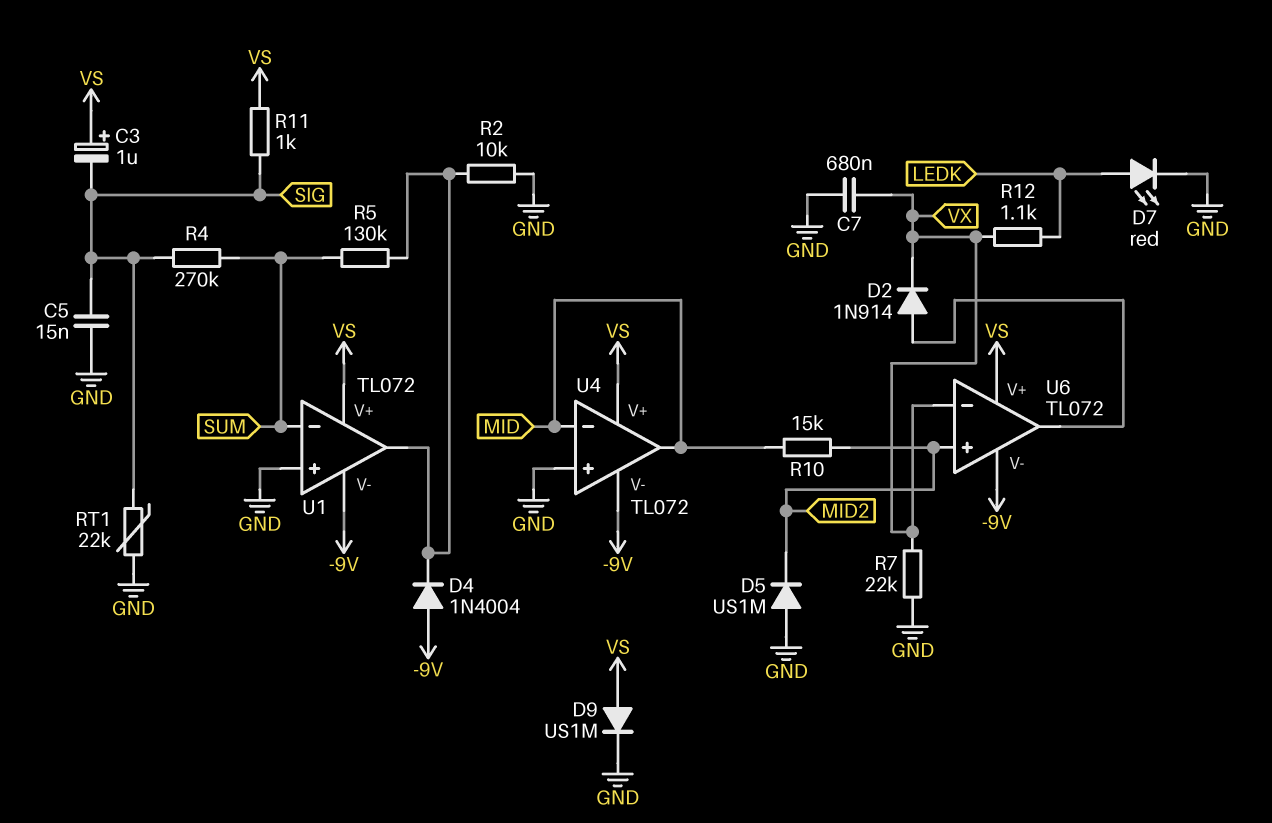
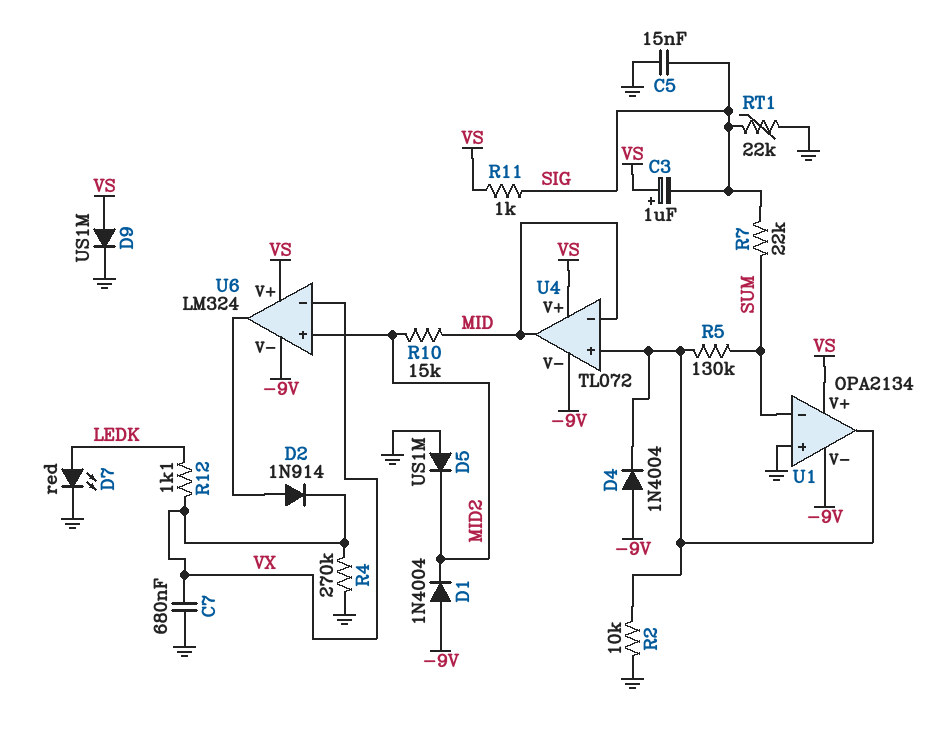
D1: none -> diode 1N4004 (A -9V, K MID2)
R4: 270k (SIG, SUM) -> 270k (GND, VX)
R7: 22k (GND, VX) -> 22k (SIG, SUM)
U1: TL072 -> OPA2134
U4 pin in+: GND -> U1/out
U6: TL072 -> LM324

